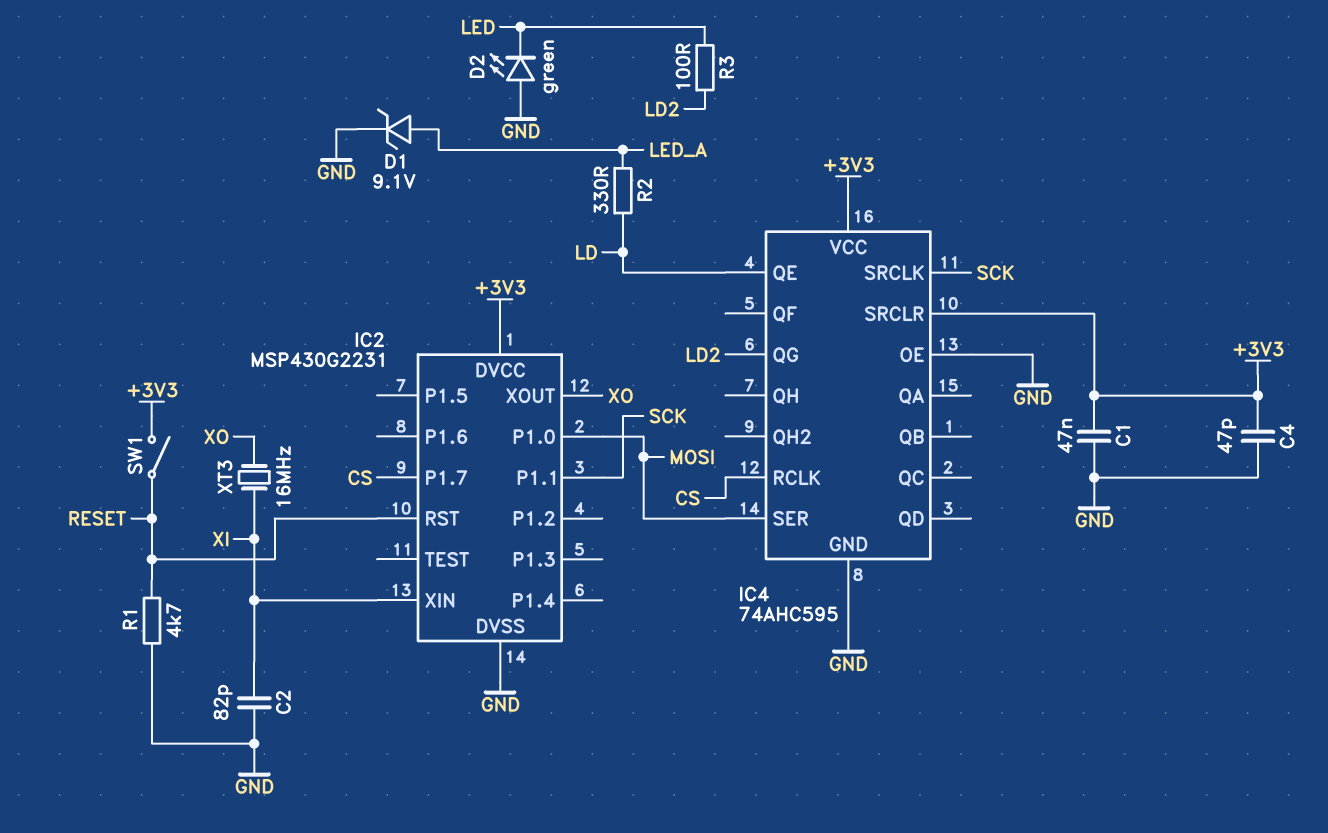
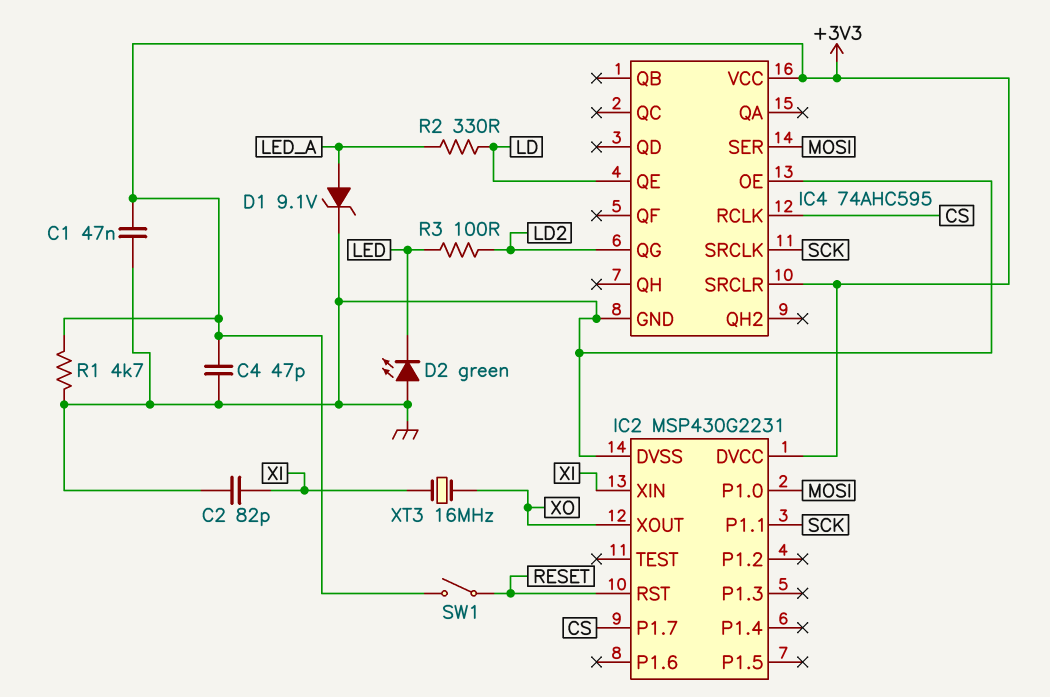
R1: 4.7k (GND, RESET) -> 4.7k (+3V3, GND)

